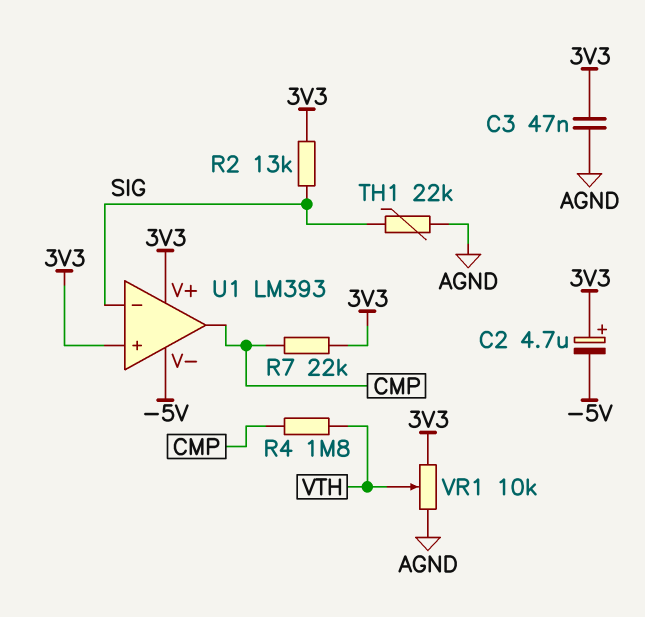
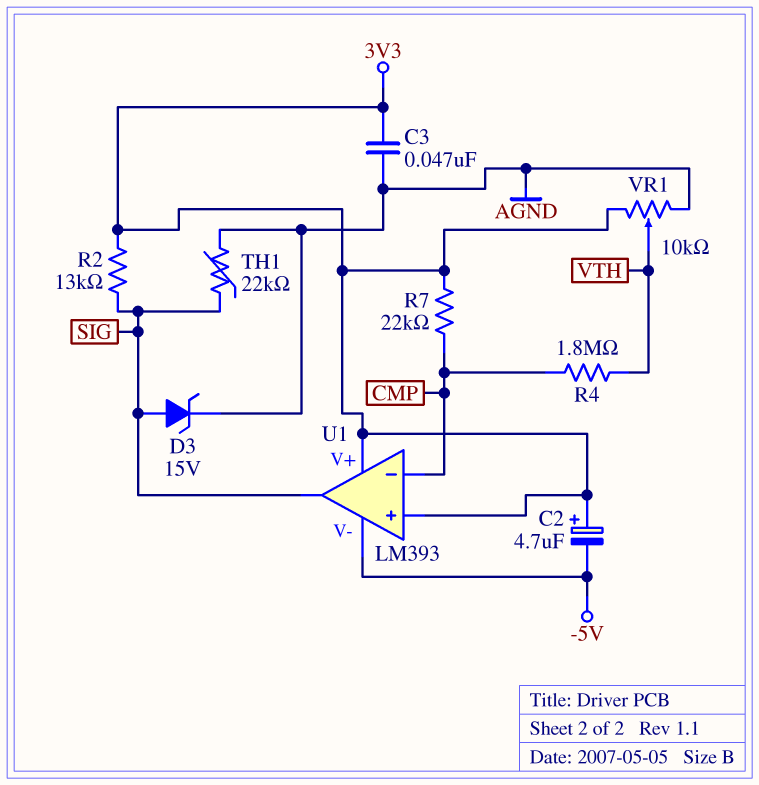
D3: none -> zener 15V (A SIG, K AGND)
U1 pin in-: SIG -> CMP
U1 pin out: CMP -> SIG

